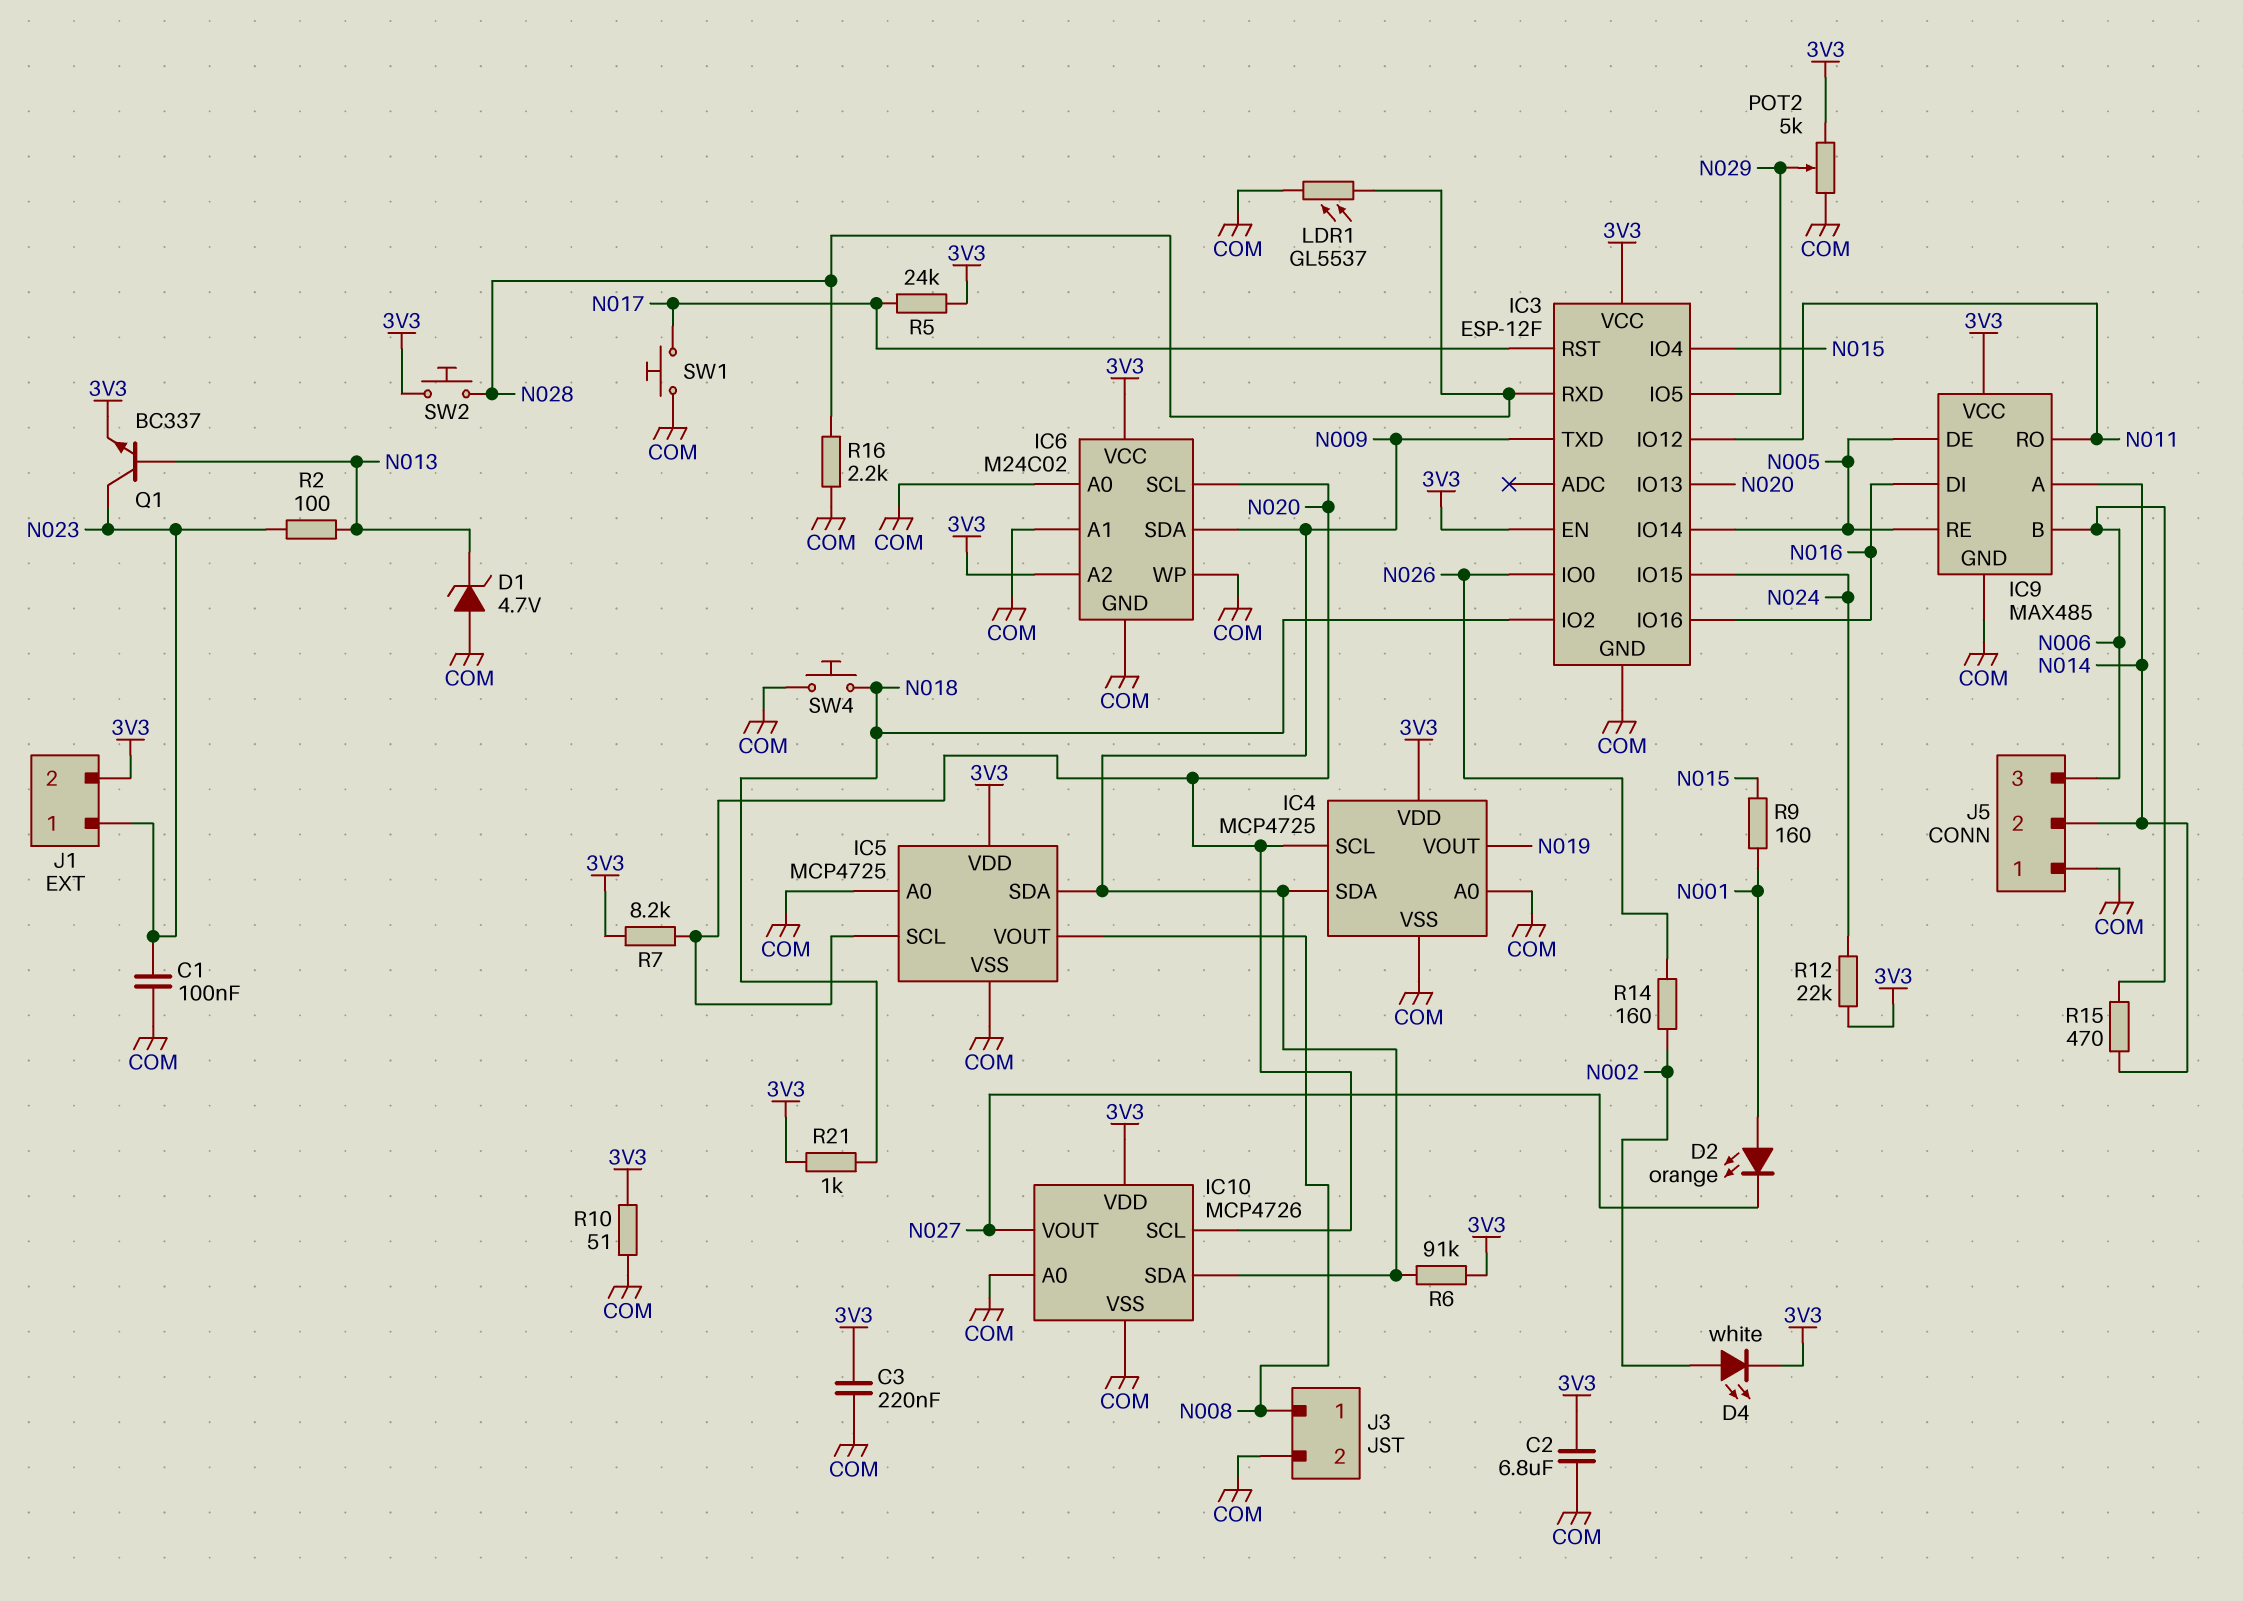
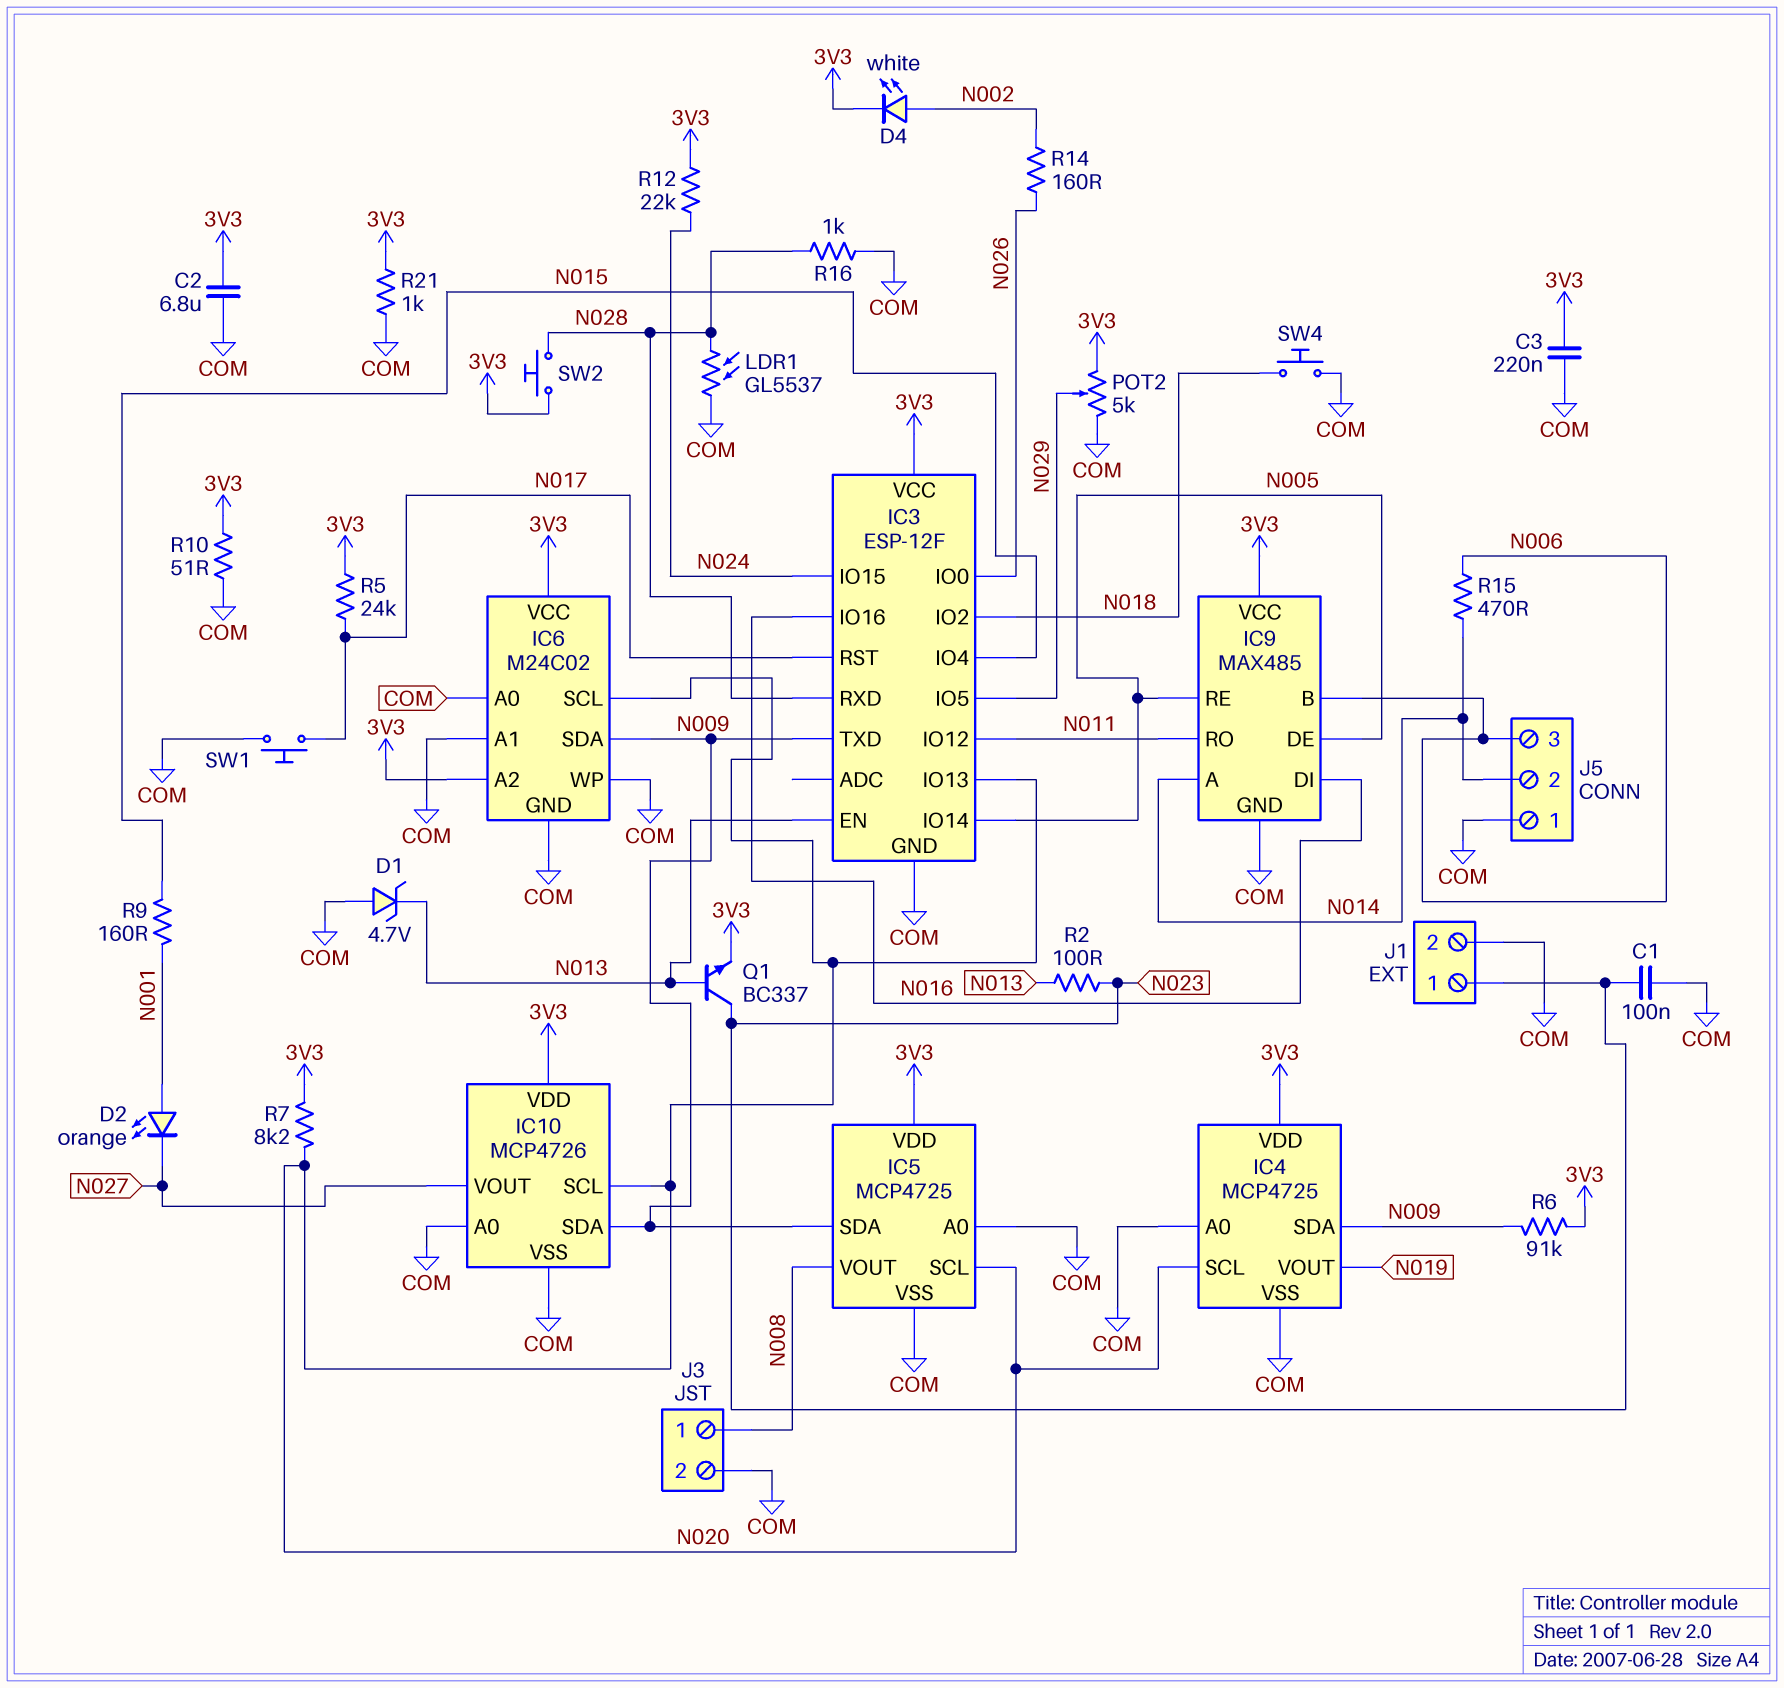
IC3 pin EN: 3V3 -> N013
J1 pin 2: 3V3 -> COM
R16: 2.2k (COM, N028) -> 1k (COM, N028)
R21: 1k (3V3, N018) -> 1k (3V3, COM)

